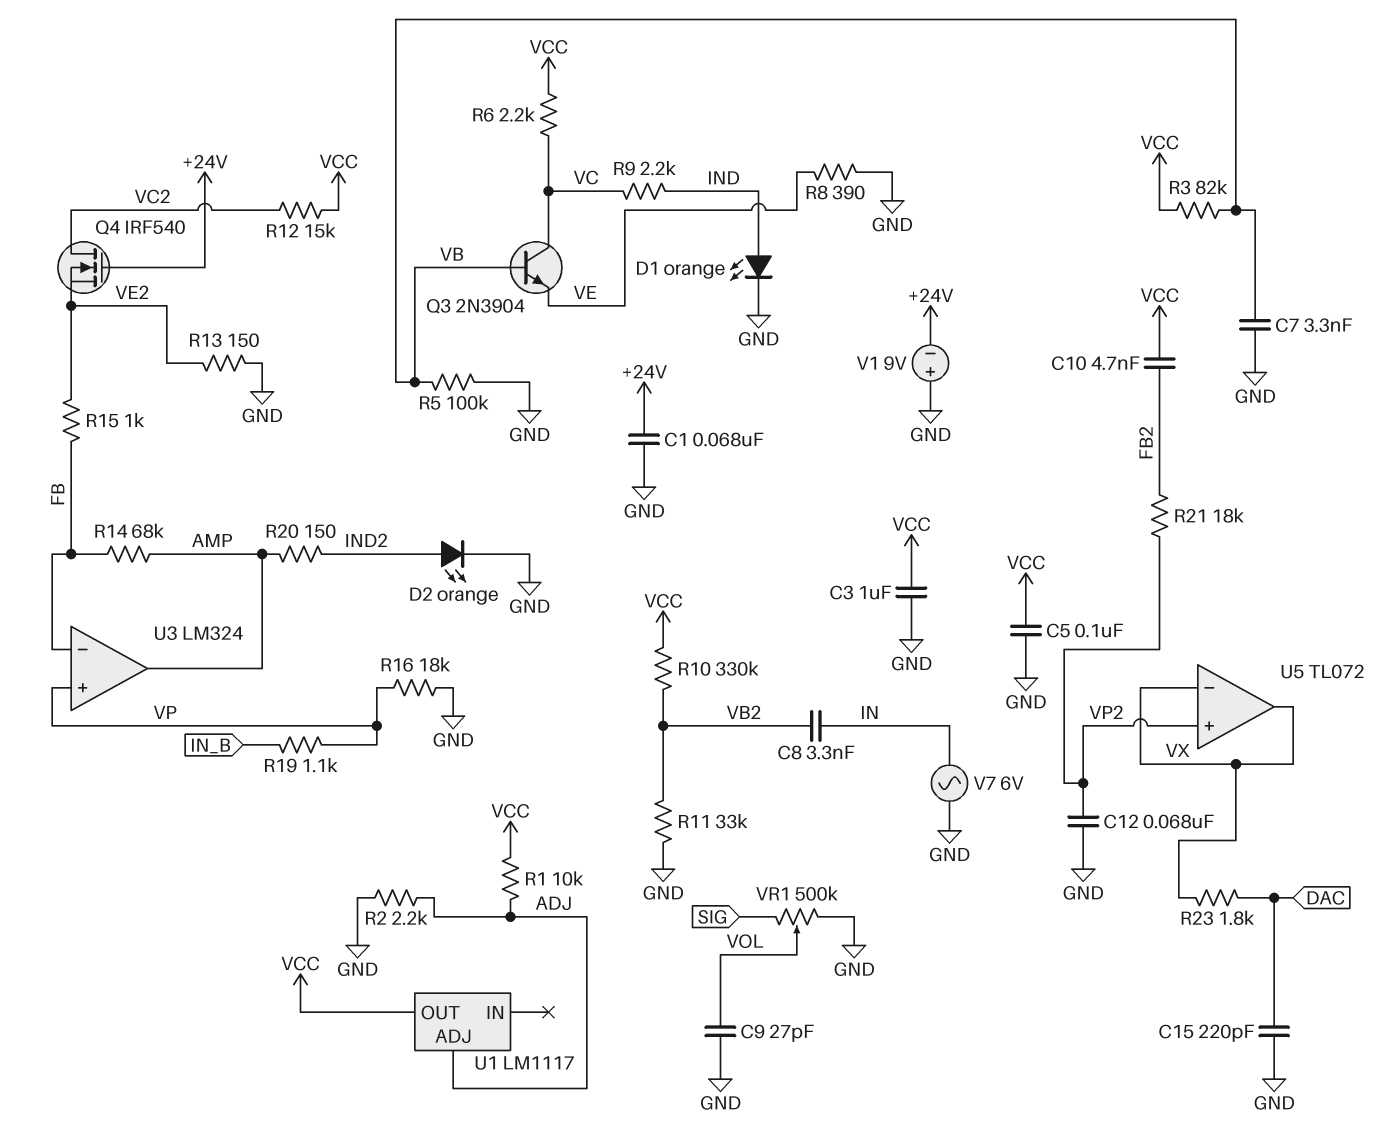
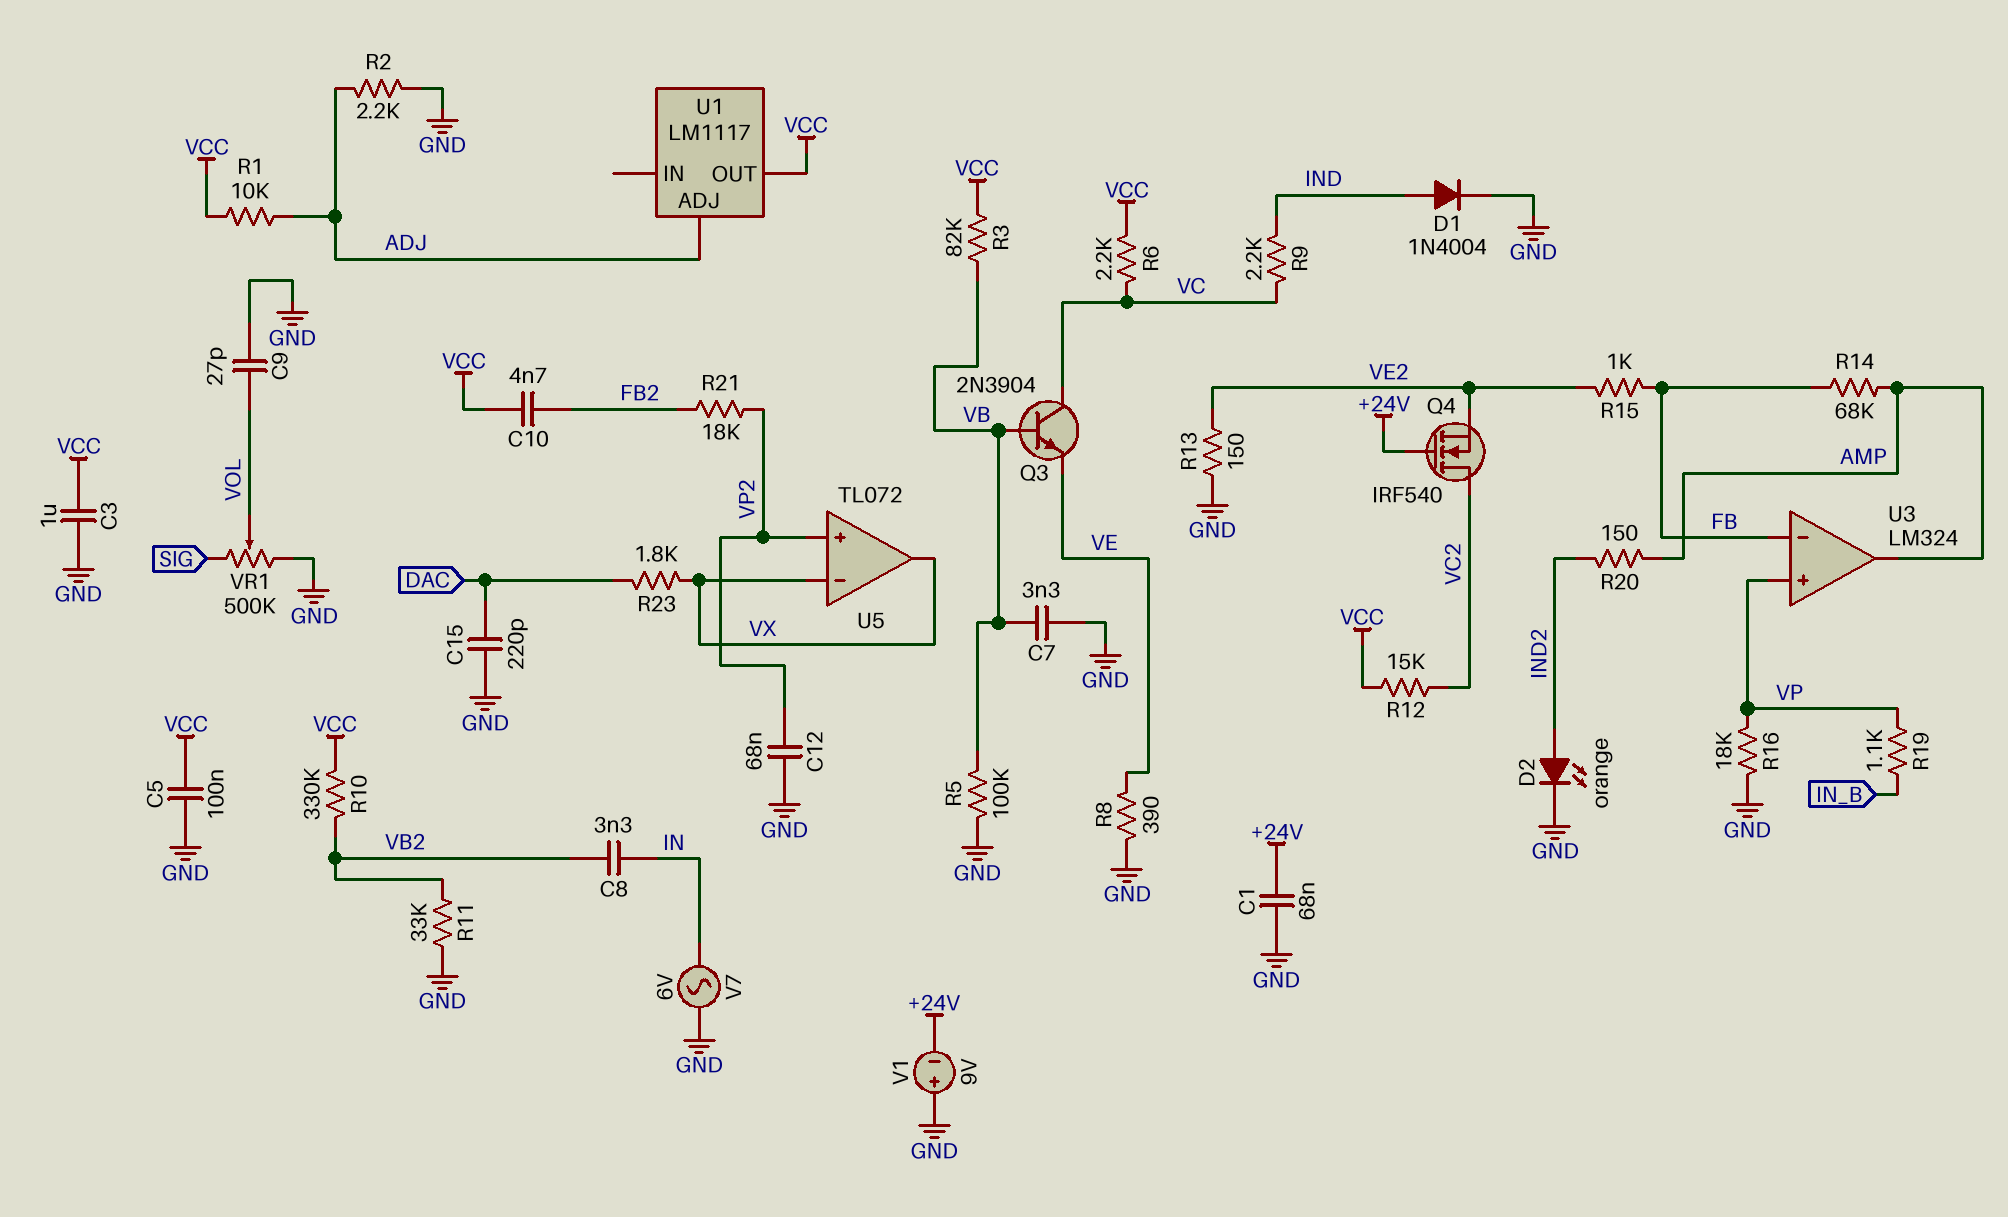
D1: LED orange (A IND, K GND) -> diode 1N4004 (A IND, K GND)

